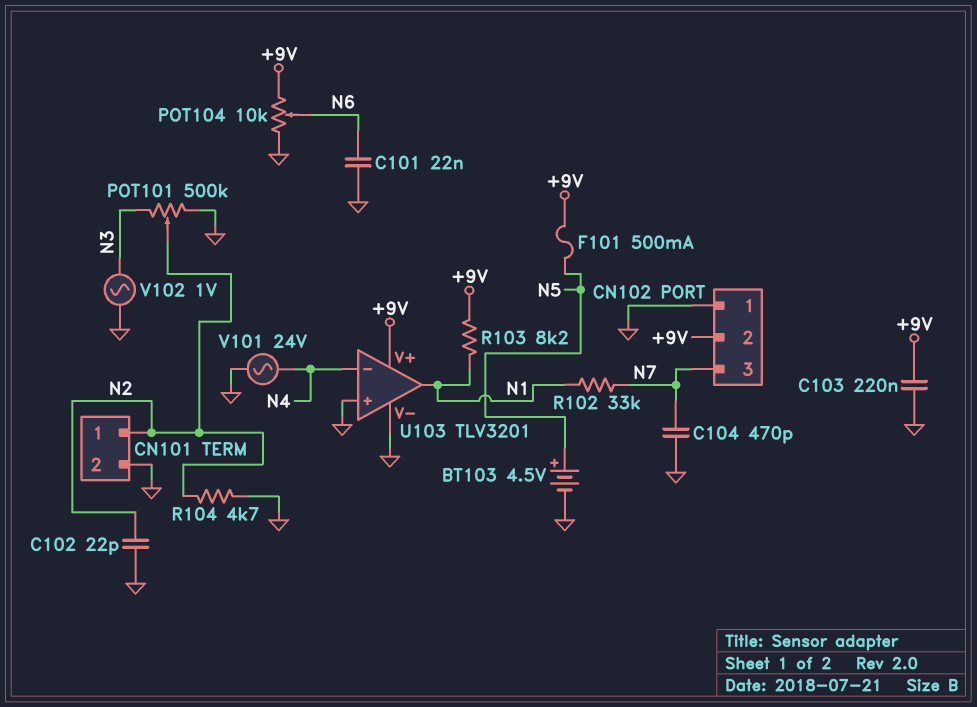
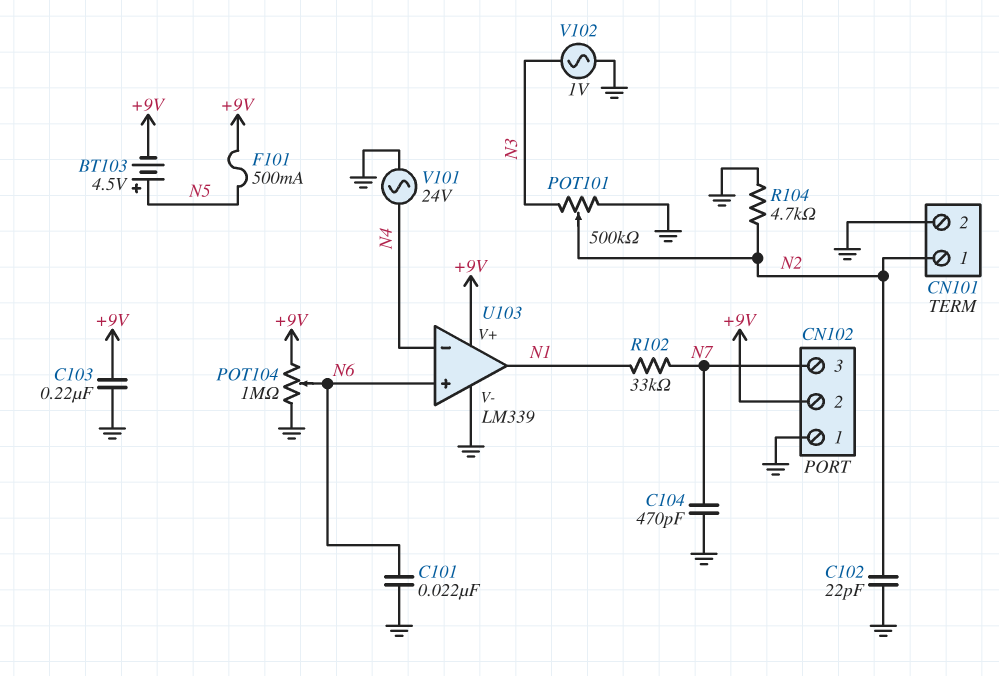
BT103: 4.5V (plus N5, minus GND) -> 4.5V (plus N5, minus +9V)
POT104: 10k (+9V, GND, wiper N6) -> 1M (+9V, GND, wiper N6)
R103: 8.2k (+9V, N1) -> none
U103: TLV3201 -> LM339
U103 pin in+: GND -> N6

